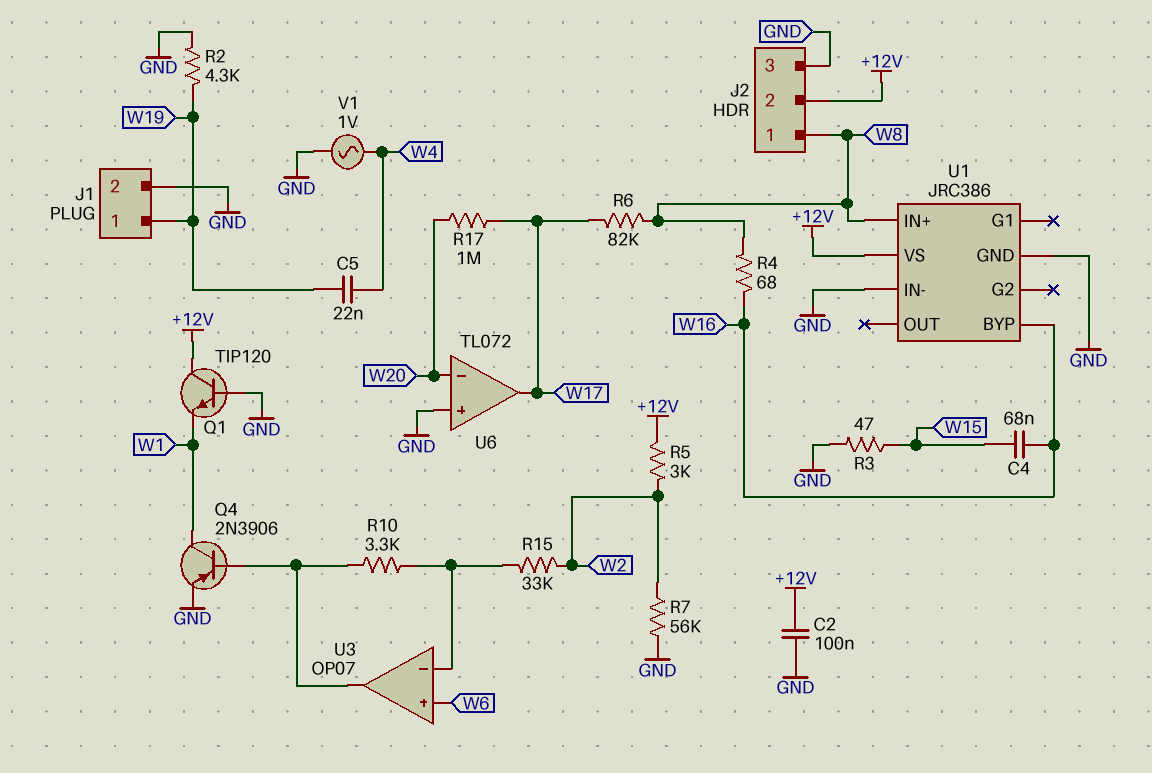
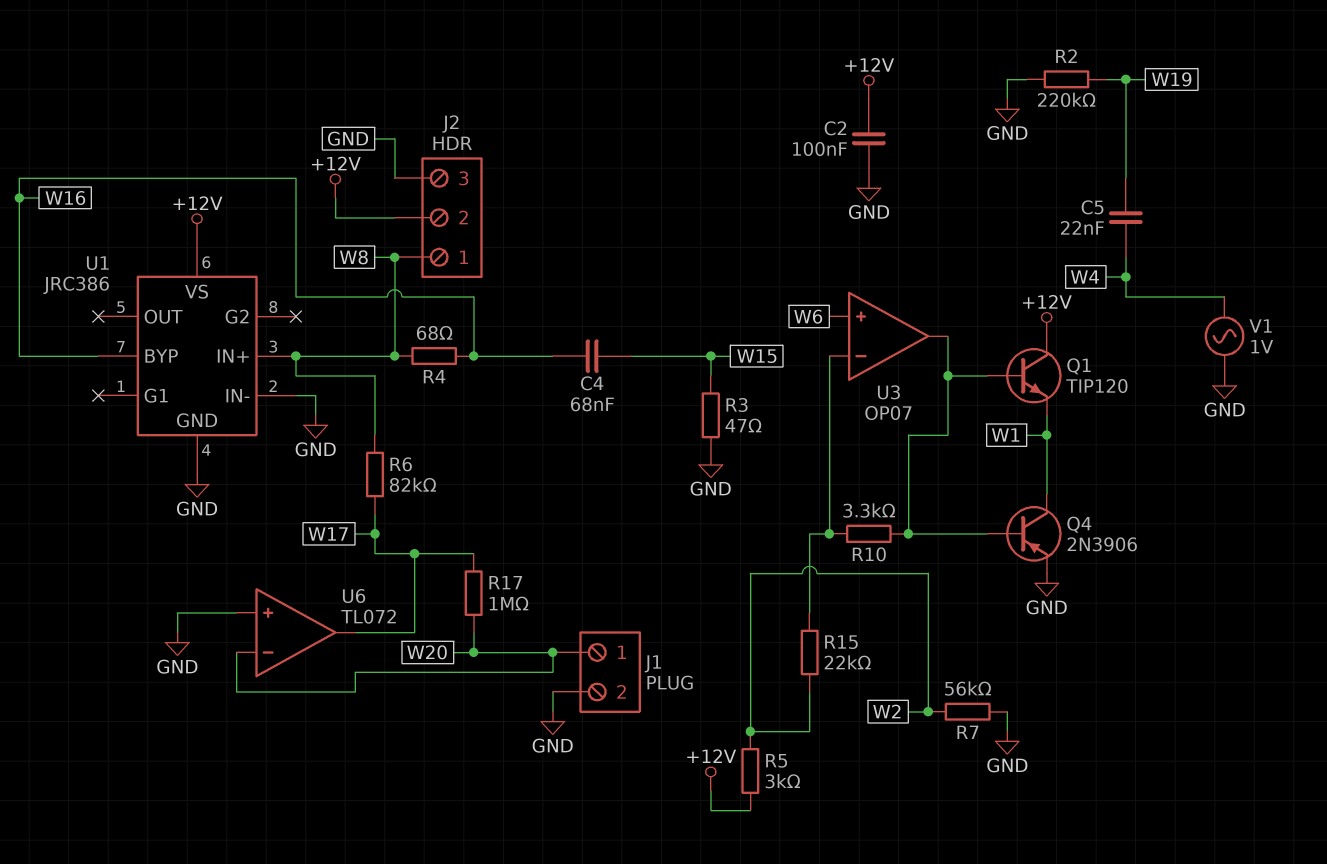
J1 pin 1: W19 -> W20
Q1: NPN TIP120 (B GND, C +12V, E W1) -> NPN TIP120 (B U3/out, C +12V, E W1)
R2: 4.3k (GND, W19) -> 220k (GND, W19)
R15: 33k (U3/in-, W2) -> 22k (U3/in-, W2)

